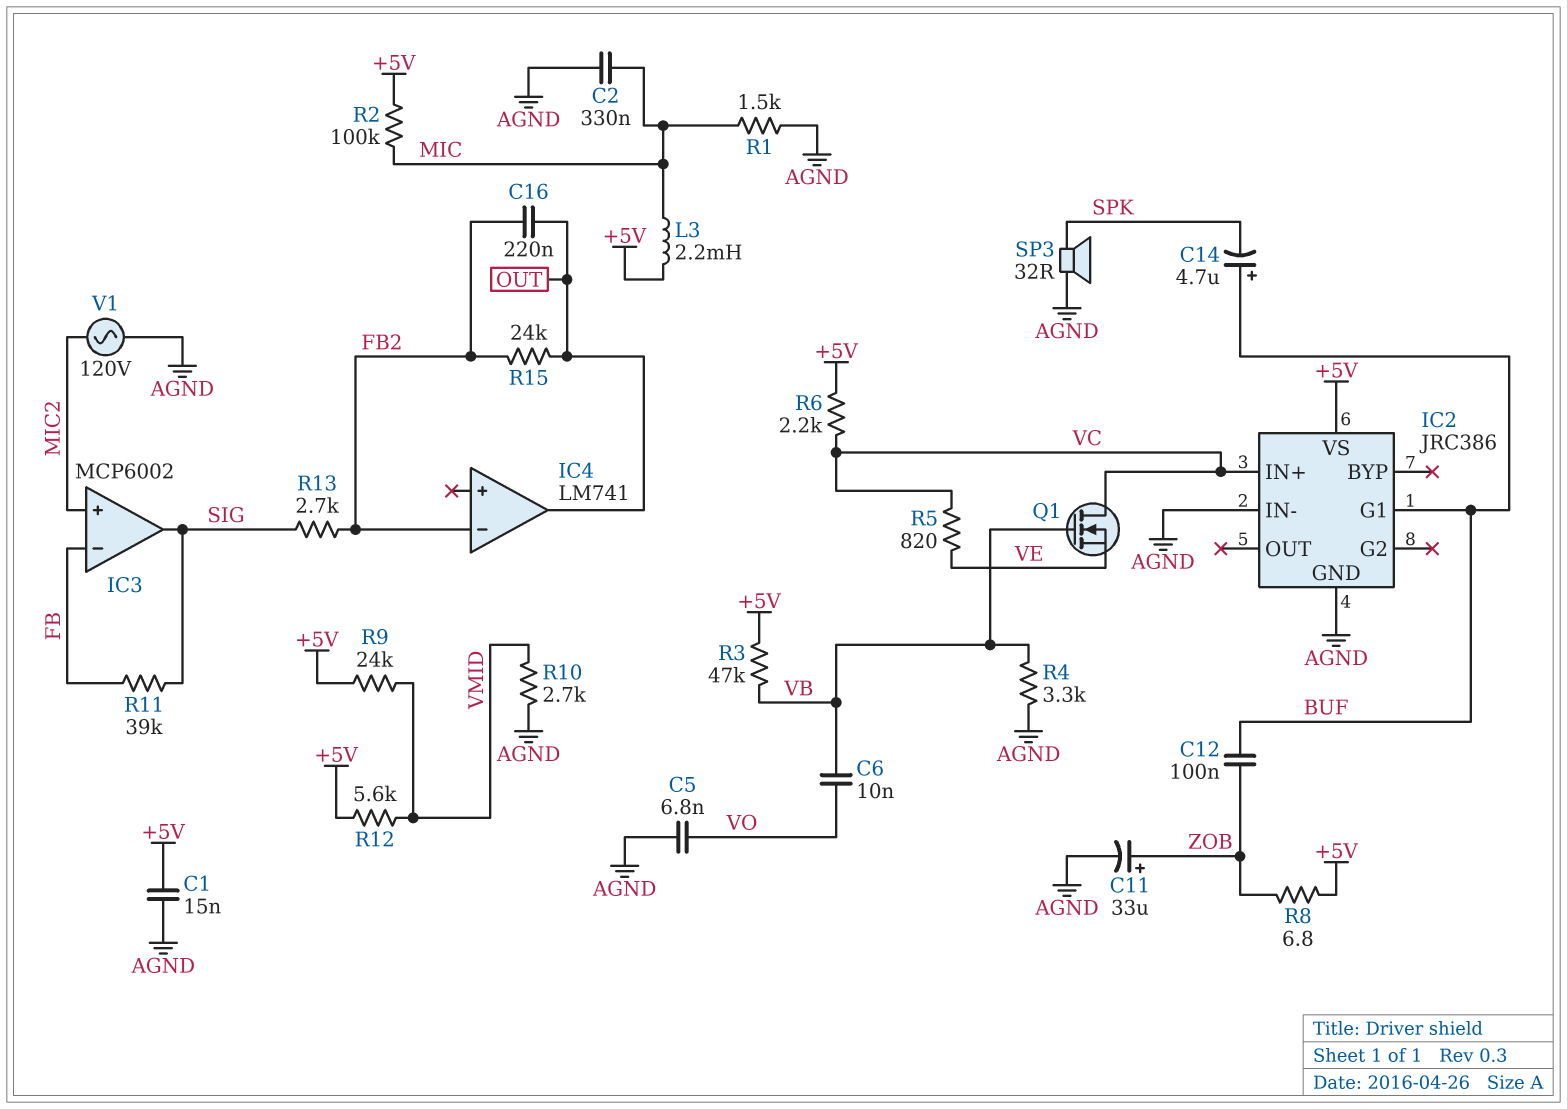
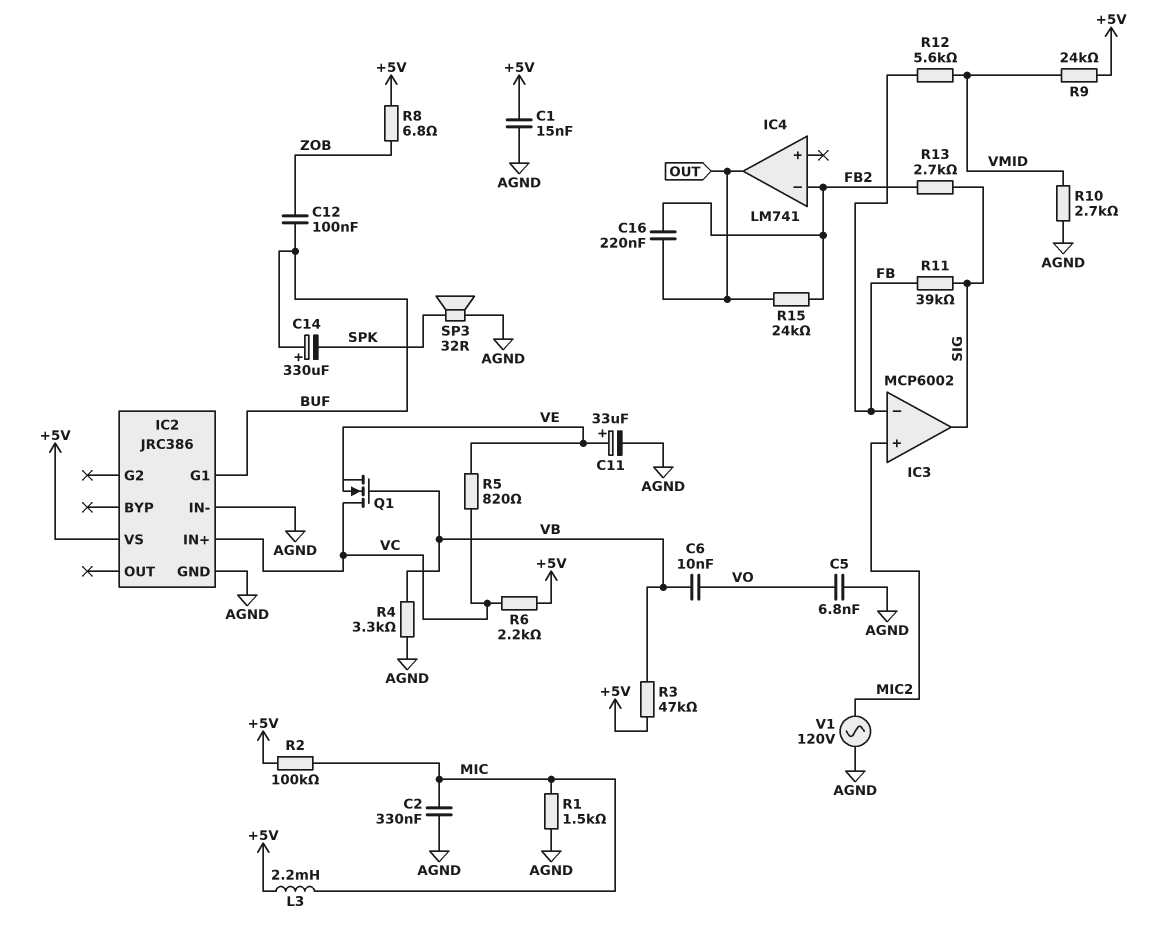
C11: 33uF (plus ZOB, minus AGND) -> 33uF (plus VE, minus AGND)
C14: 4.7uF (plus BUF, minus SPK) -> 330uF (plus BUF, minus SPK)
R12: 5.6k (+5V, VMID) -> 5.6k (FB, VMID)

